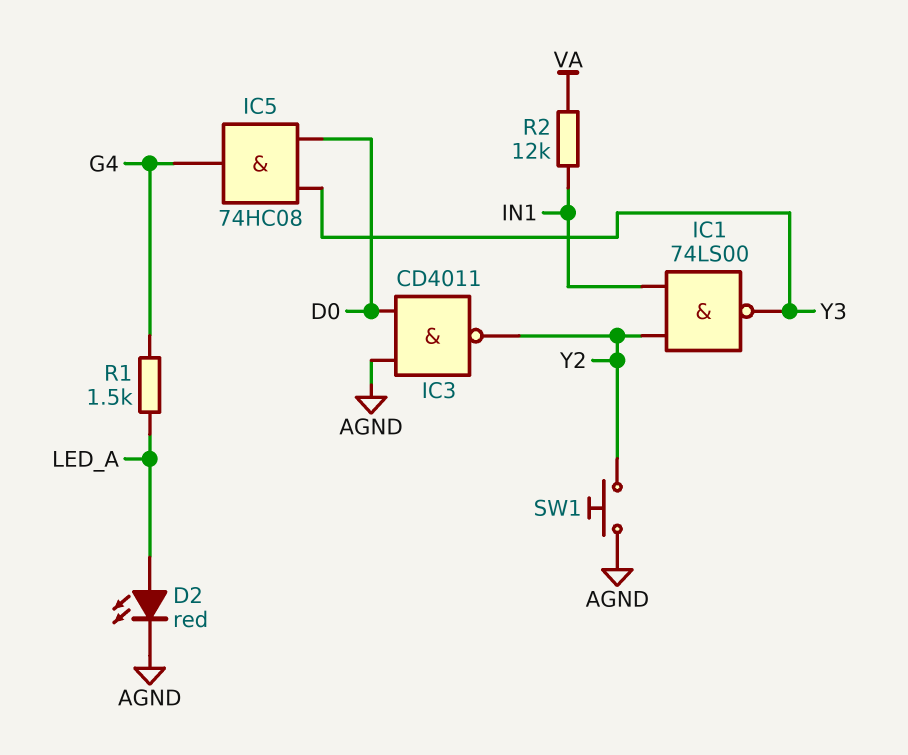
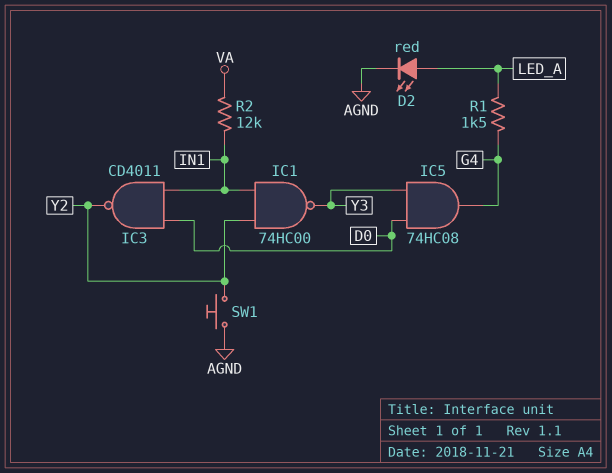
IC1: NAND 74LS00 (in IN1, in Y2, out Y3) -> NAND 74HC00 (in IN1, in Y2, out Y3)
IC3: NAND CD4011 (in AGND, in D0, out Y2) -> NAND CD4011 (in D0, in IN1, out Y2)

